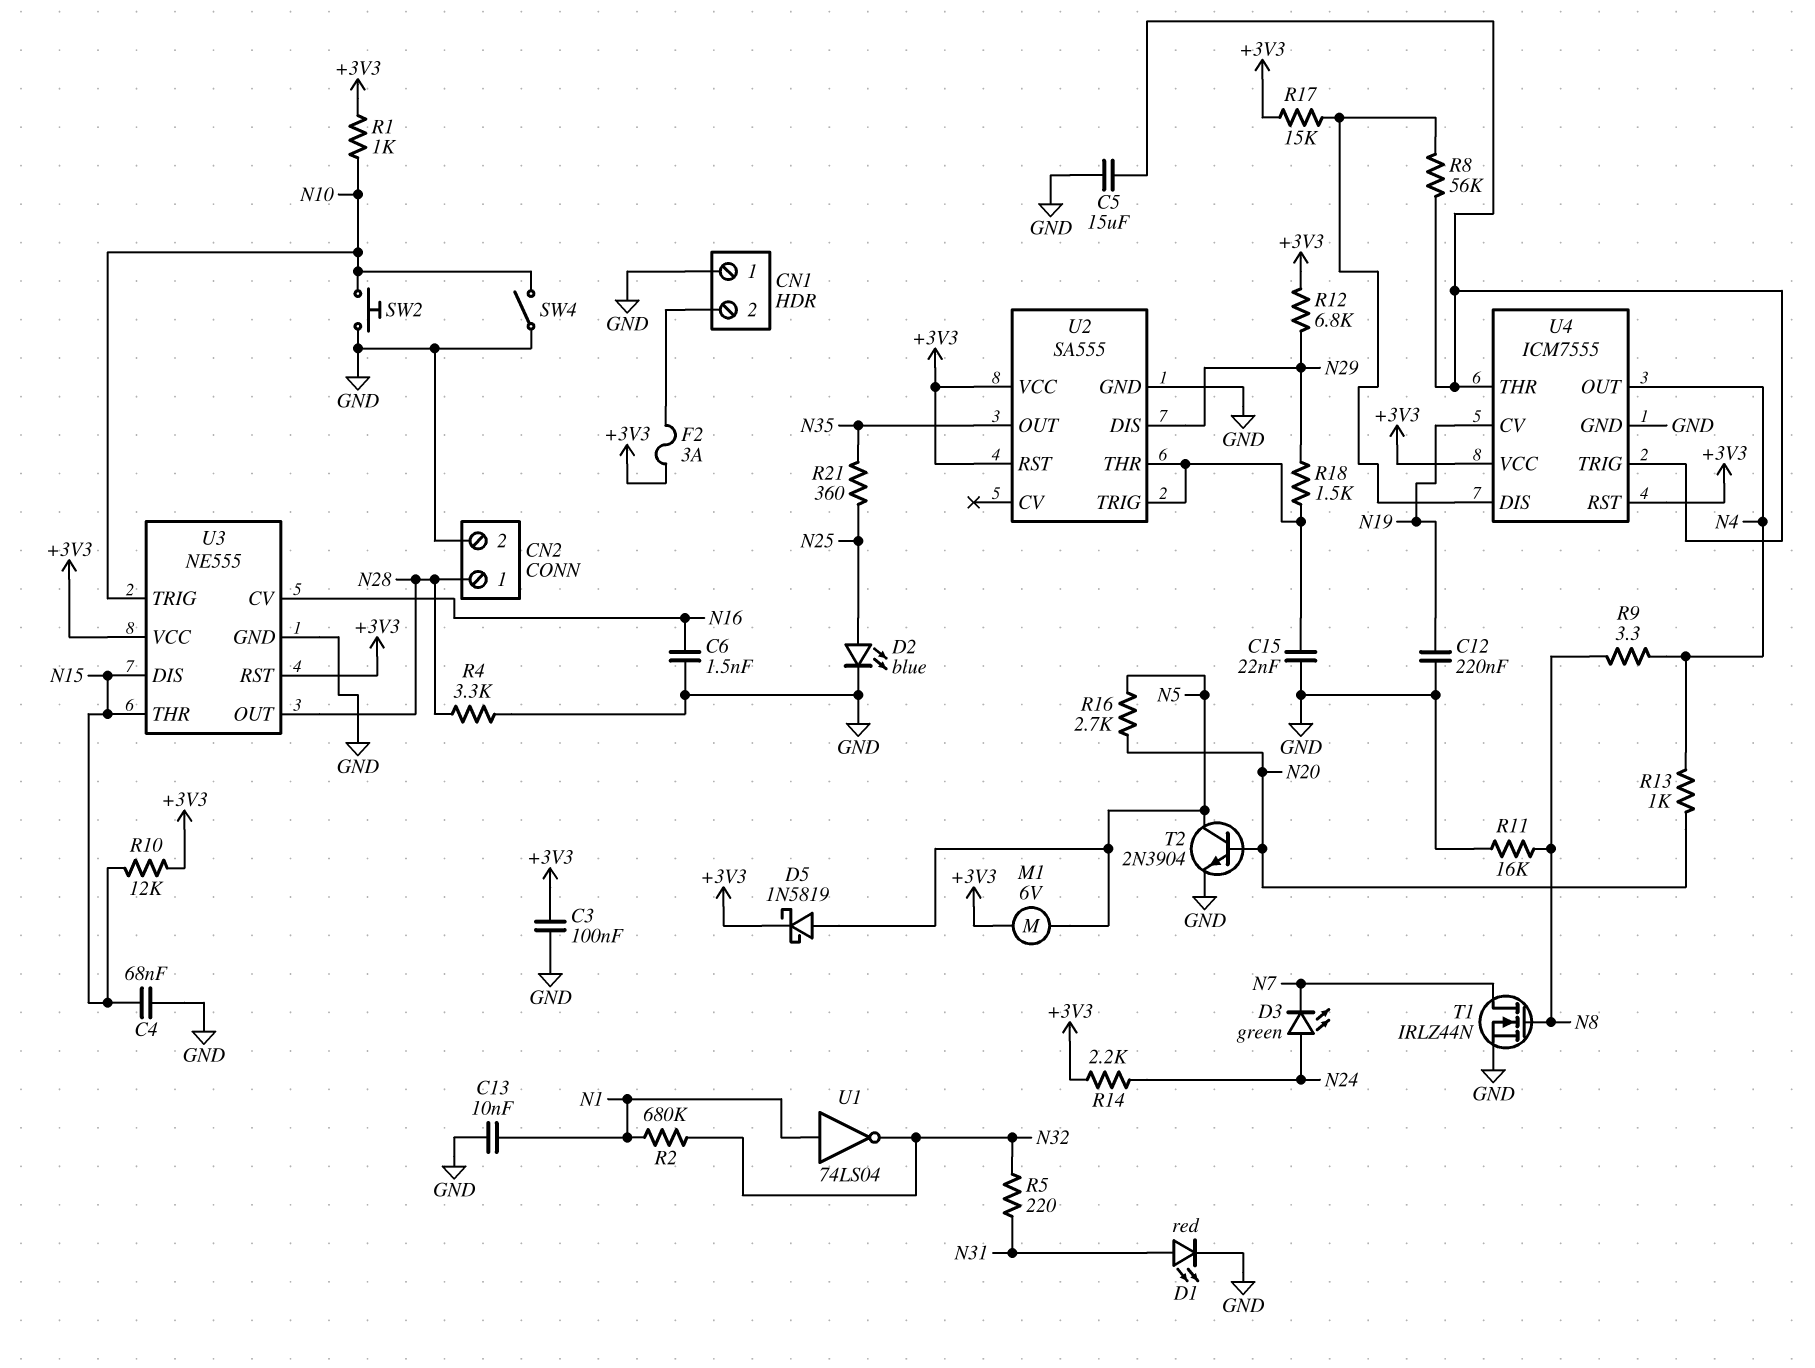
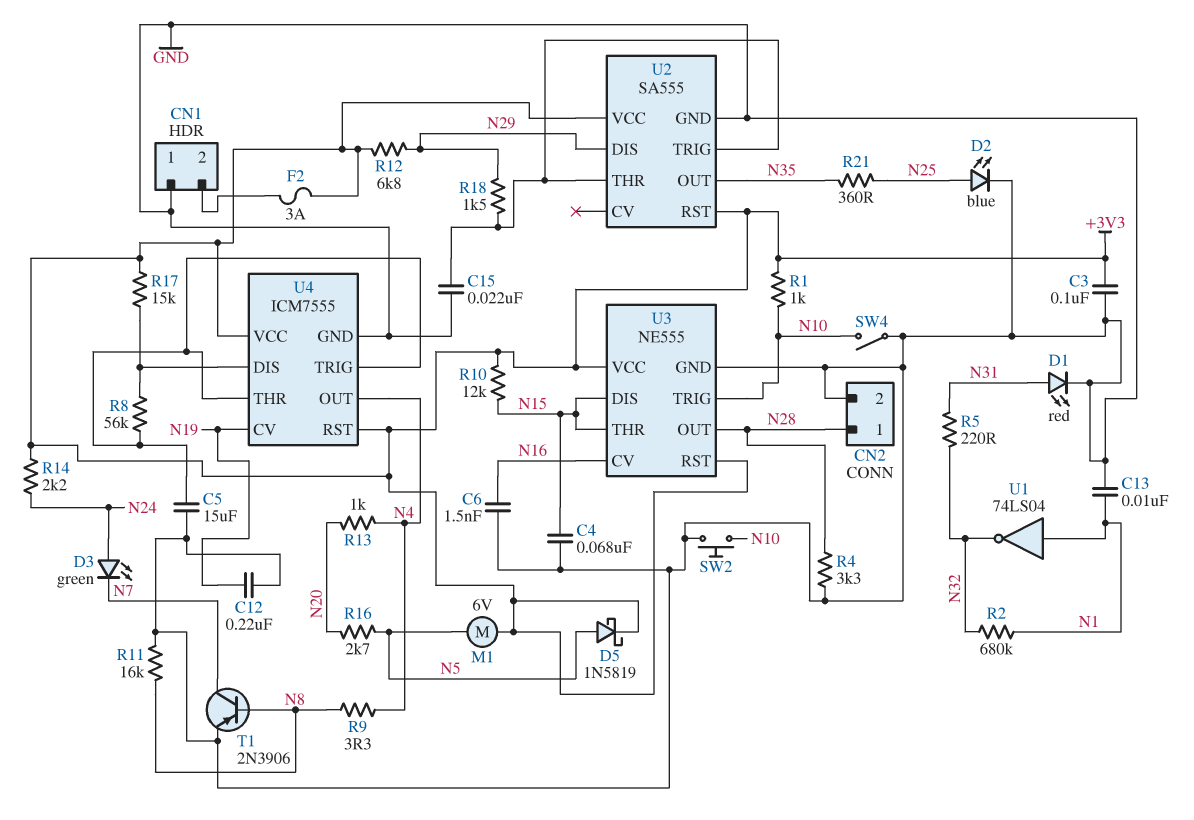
T1: NMOS IRLZ44N (G N8, D N7, S GND) -> PNP 2N3906 (B N8, C N7, E GND)
T2: NPN 2N3904 (B N20, C N5, E GND) -> none

